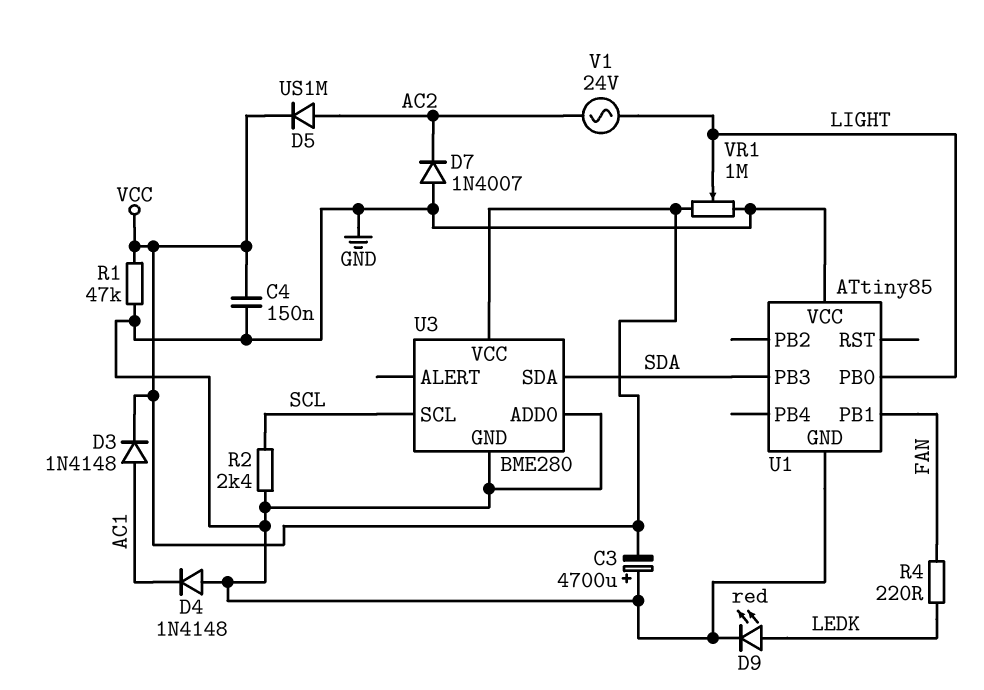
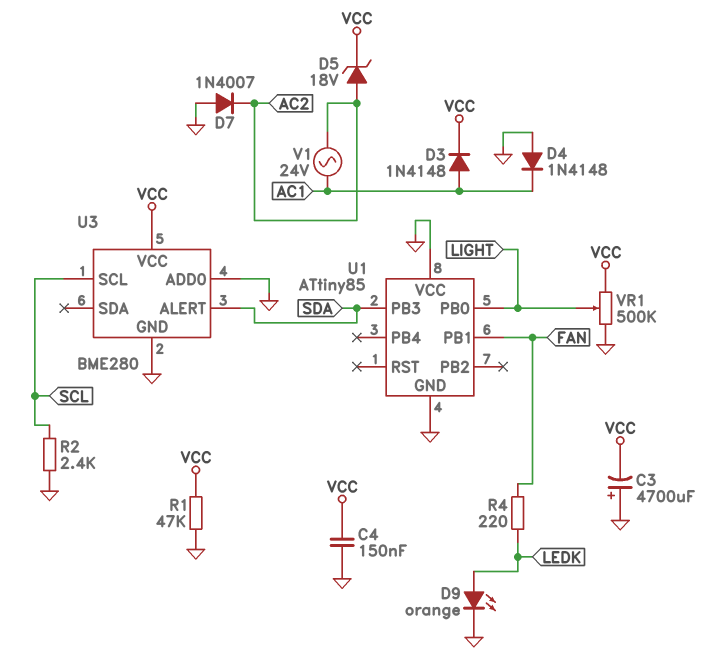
D5: diode US1M (A AC2, K VCC) -> zener 18V (A AC2, K VCC)
D9: LED red (A LEDK, K GND) -> LED orange (A LEDK, K GND)
U3 pin ALERT: none -> SDA
U3 pin SDA: SDA -> none
V1: AC 24V (AC2, LIGHT) -> AC 24V (AC1, AC2)
VR1: 1M (GND, VCC, wiper LIGHT) -> 500k (GND, VCC, wiper LIGHT)

